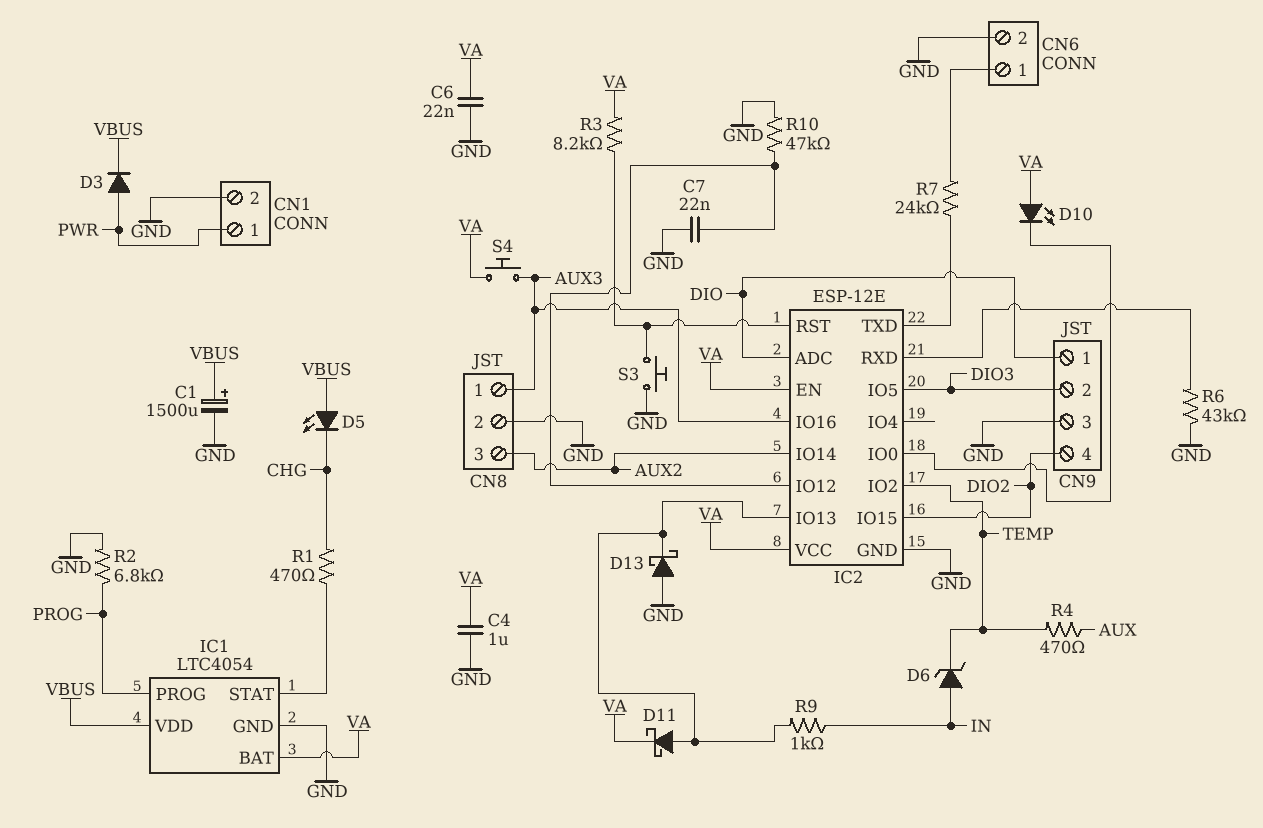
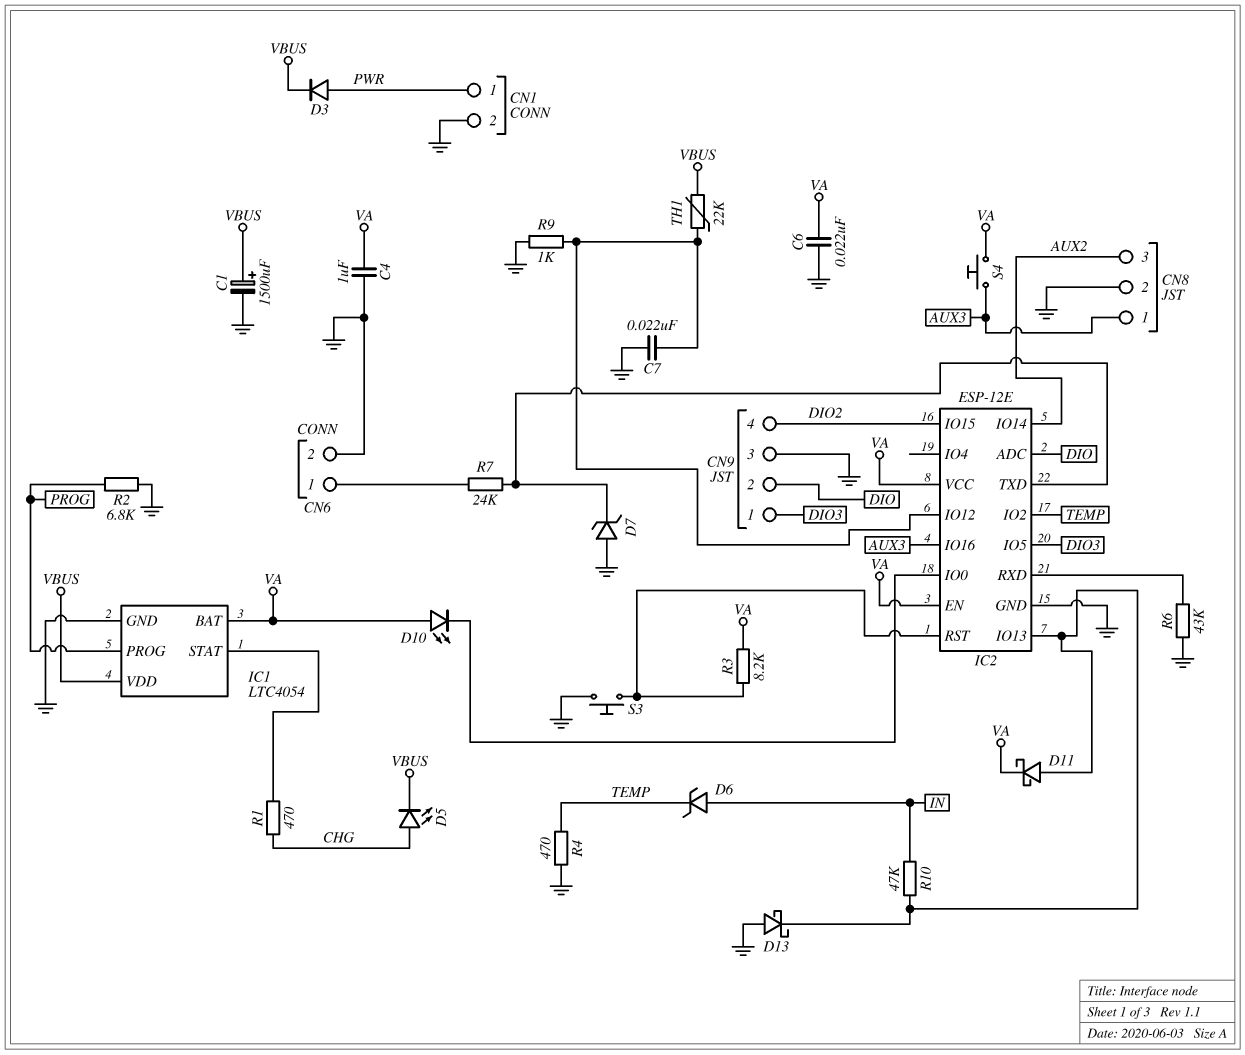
CN9 pin 1: DIO -> DIO3
CN9 pin 2: DIO3 -> DIO
D5: LED (A VBUS, K CHG) -> LED (A CHG, K VBUS)
D7: none -> zener (A GND, K IC2/TXD)
R4: 470 (AUX, TEMP) -> 470 (GND, TEMP)
R9: 1k (IC2/IO13, IN) -> 1k (GND, IC2/IO12)
R10: 47k (GND, IC2/IO12) -> 47k (IC2/IO13, IN)
TH1: none -> 22k (IC2/IO12, VBUS)

